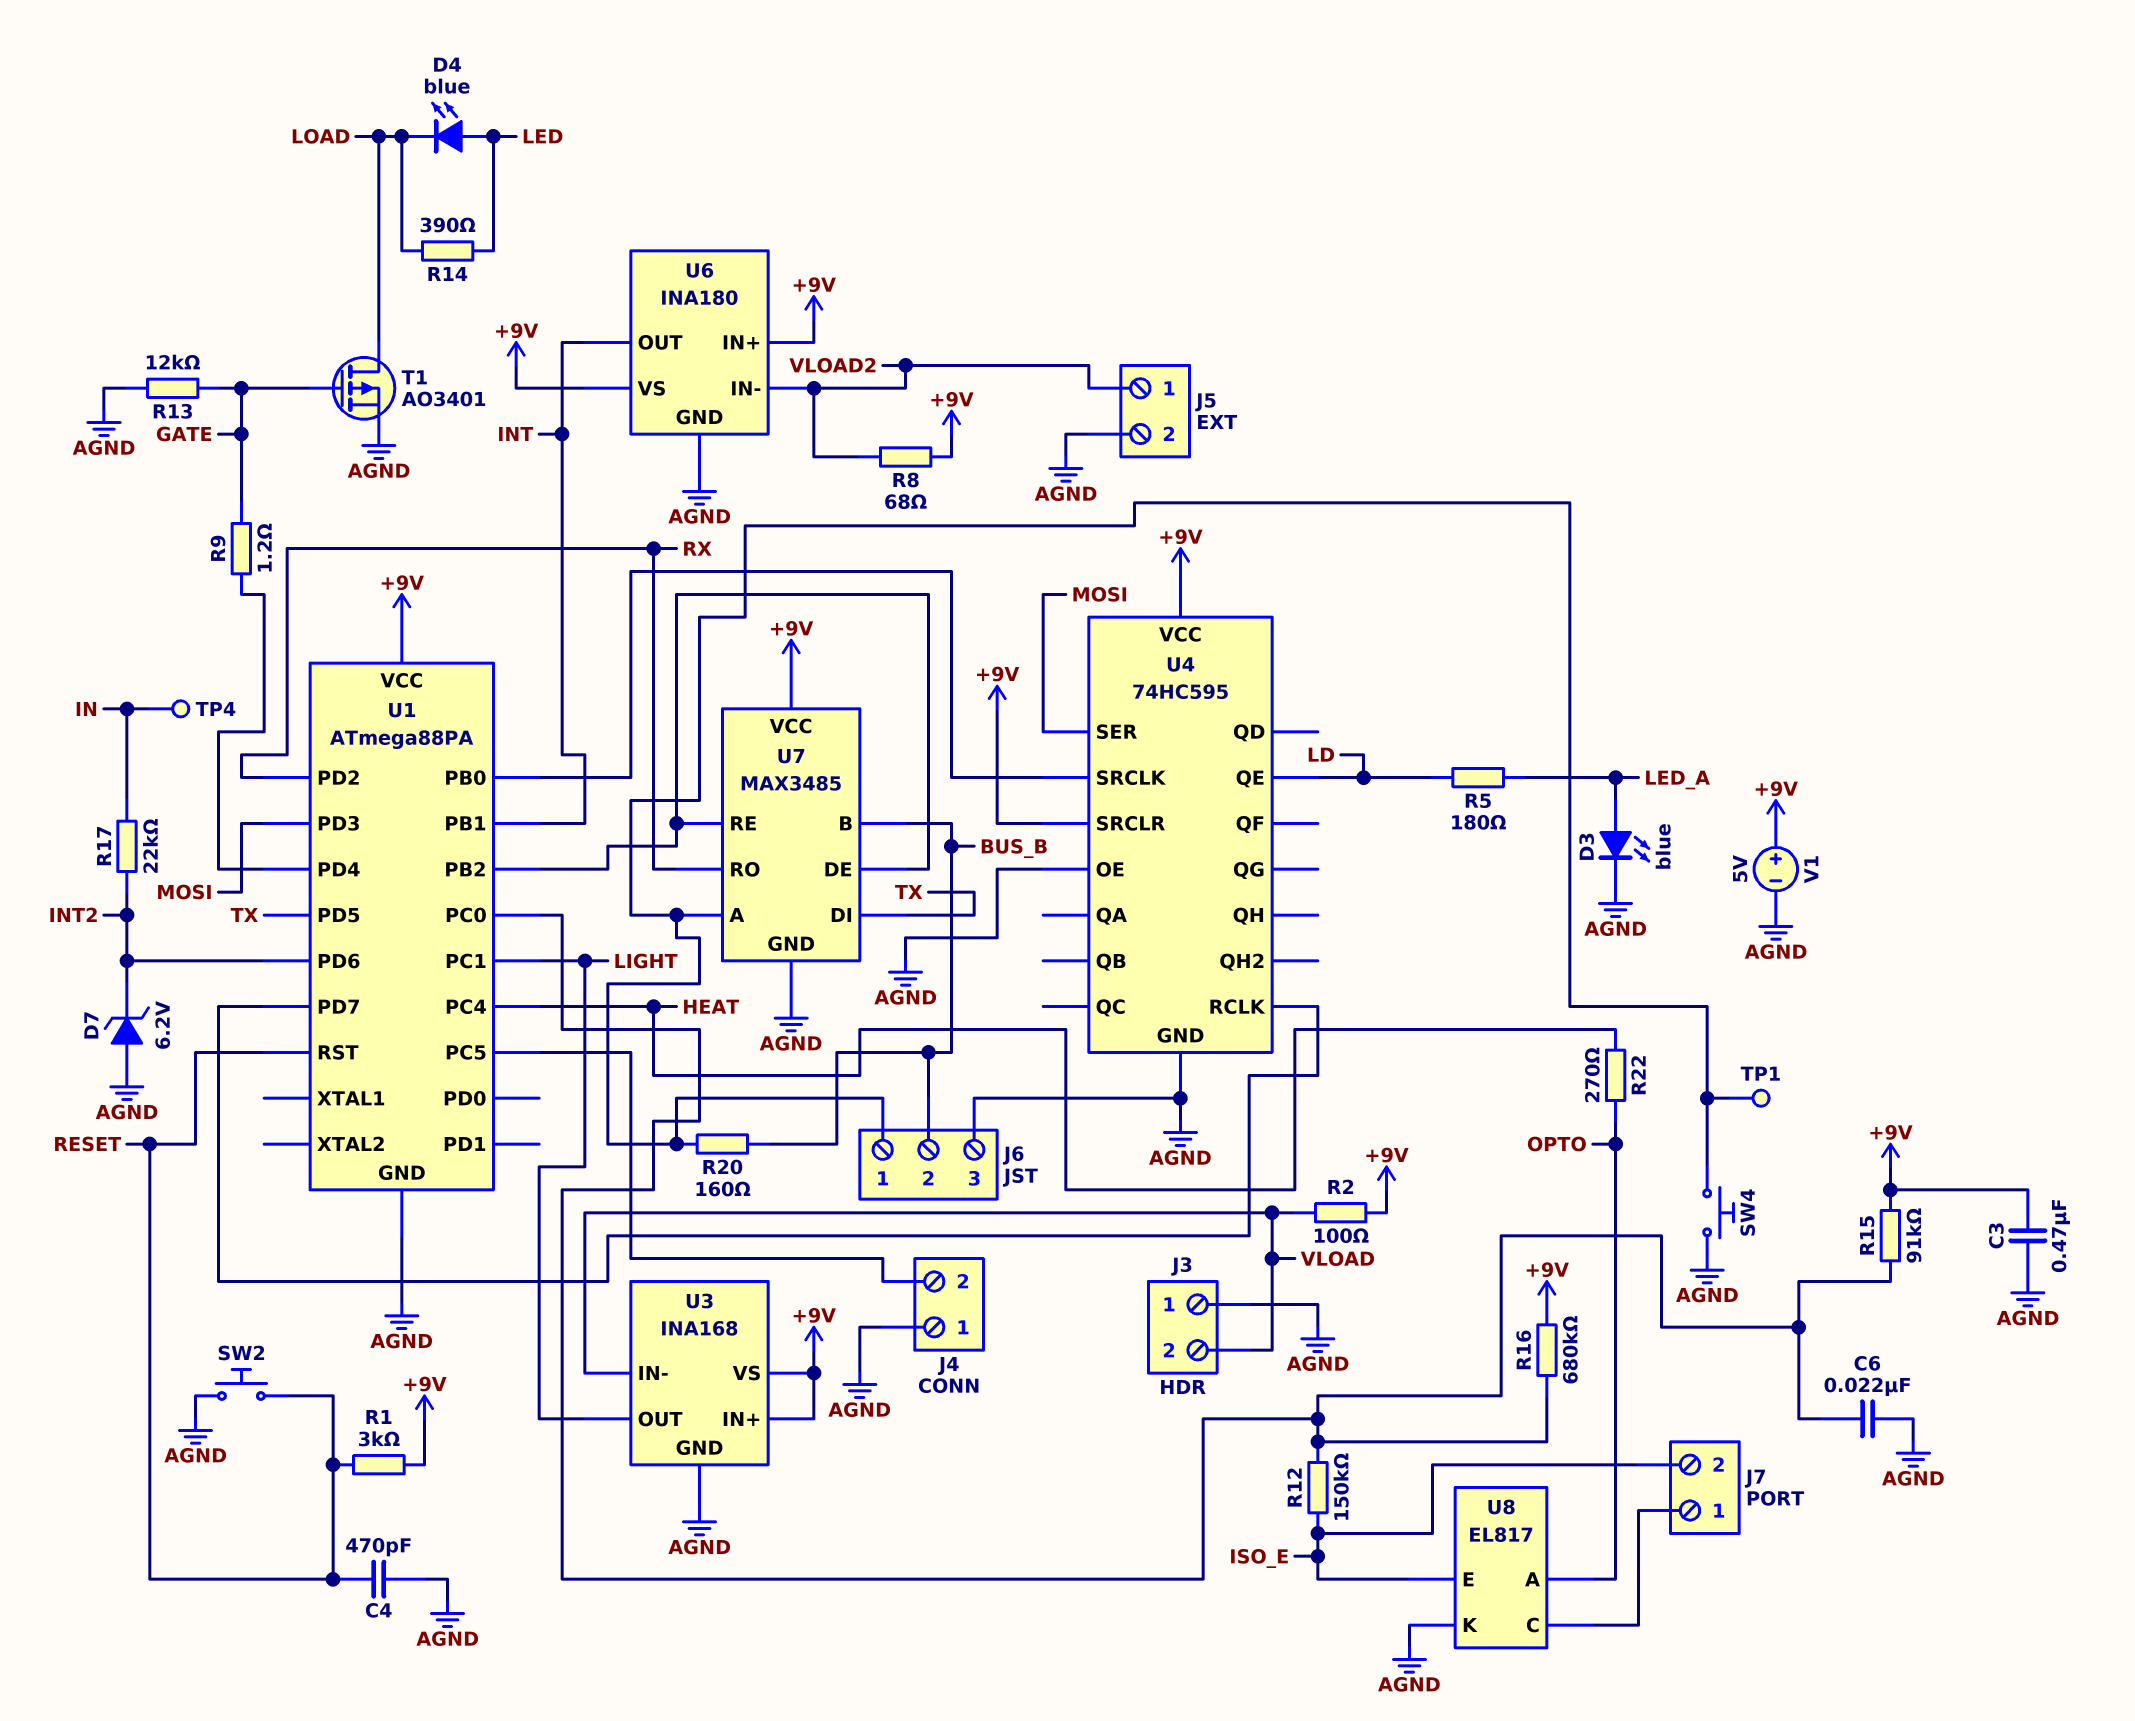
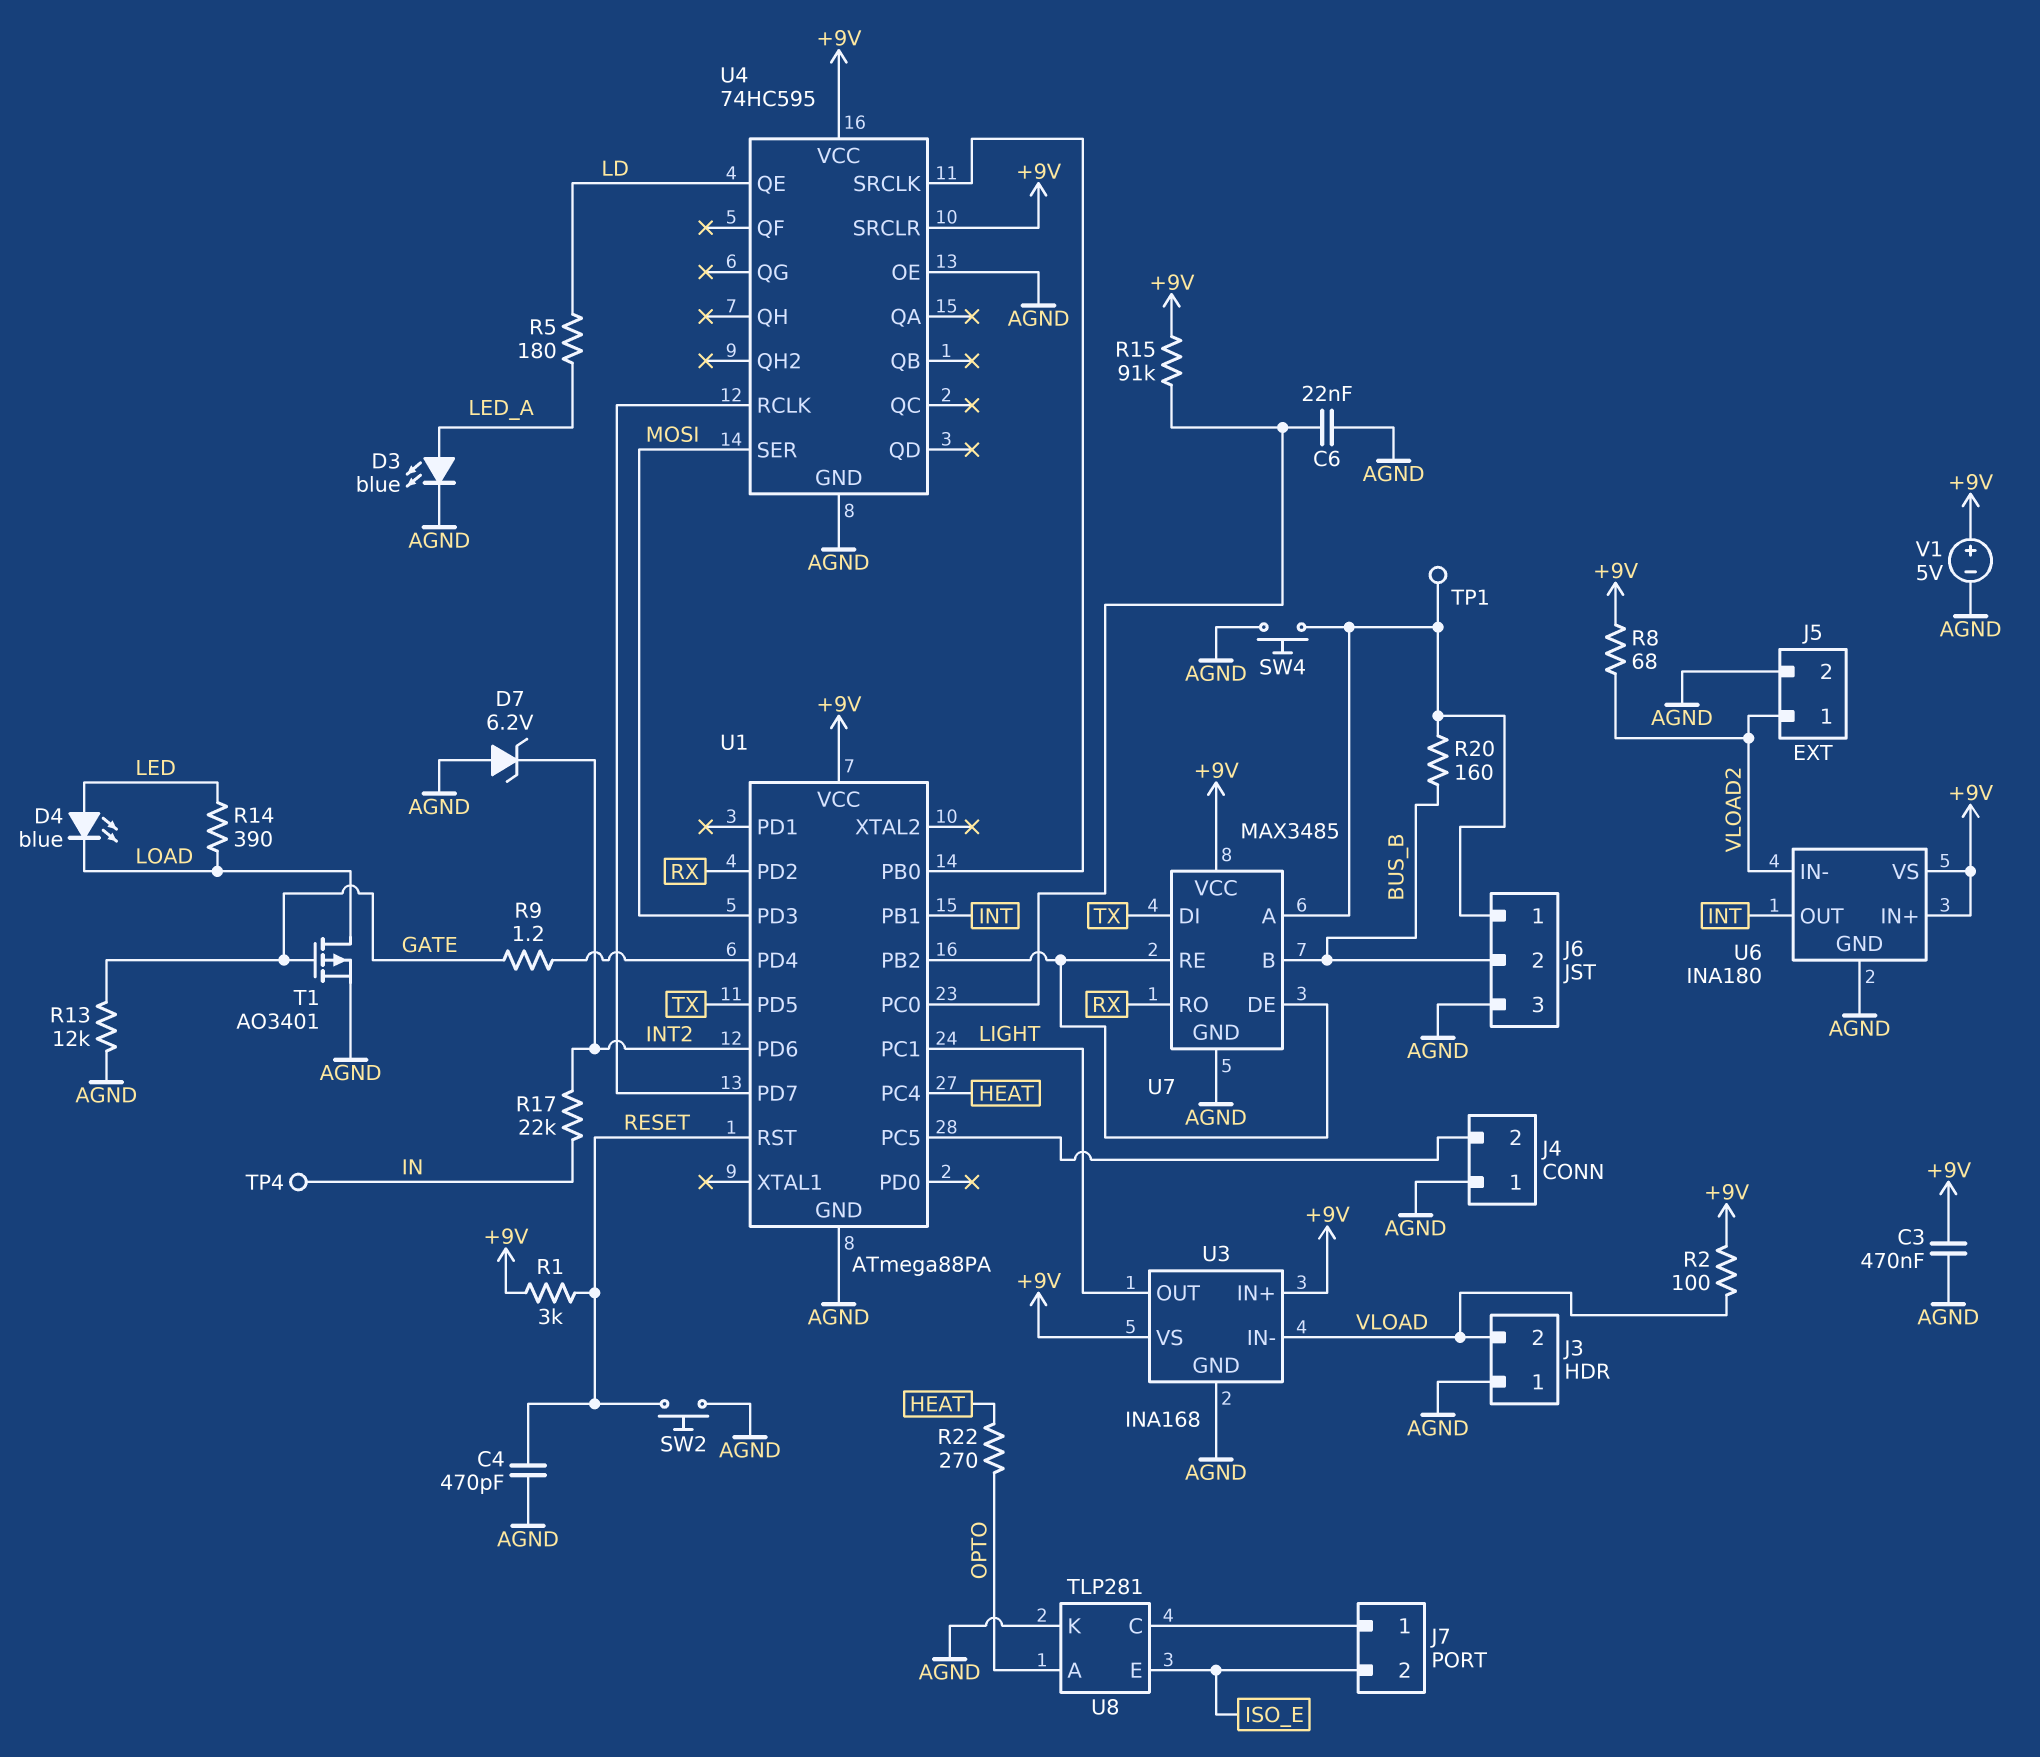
R12: 150k (ISO_E, U1/PC0) -> none
R16: 680k (+9V, U1/PC0) -> none
U8: EL817 -> TLP281

